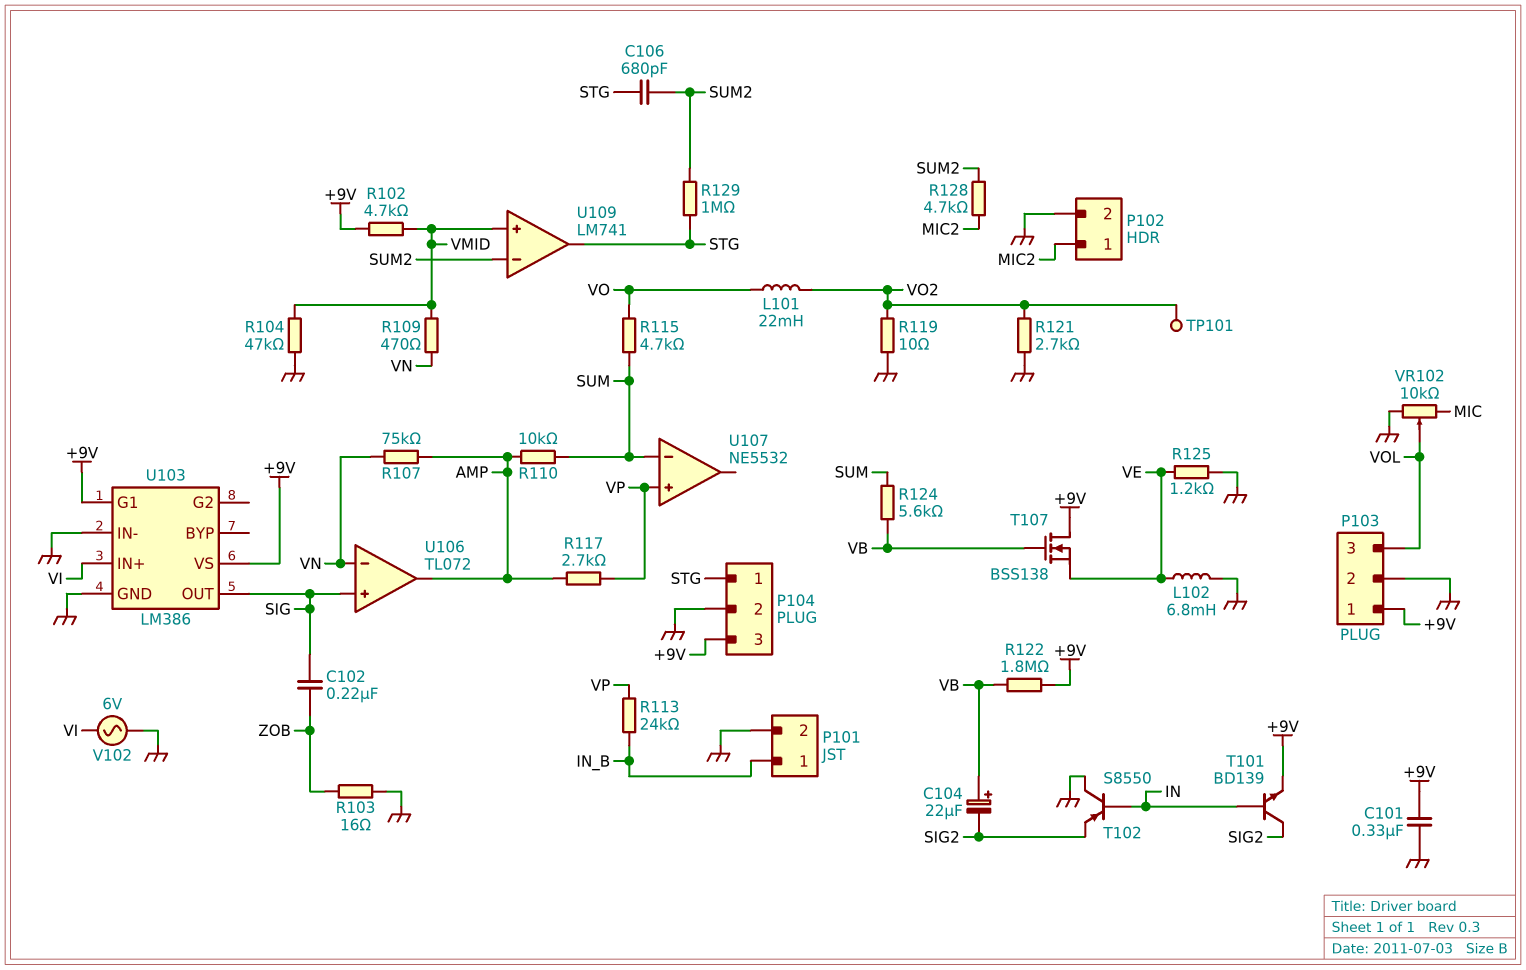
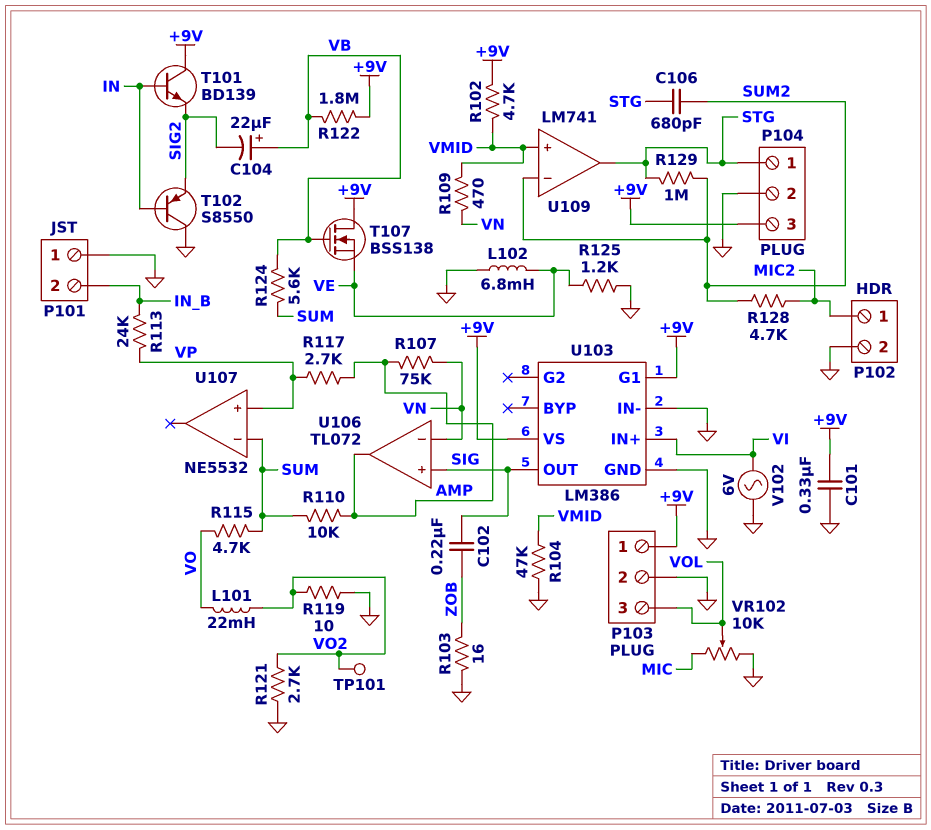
P101 pin 1: IN_B -> GND
P101 pin 2: GND -> IN_B
T101: NPN BD139 (B IN, C SIG2, E +9V) -> NPN BD139 (B IN, C +9V, E SIG2)

